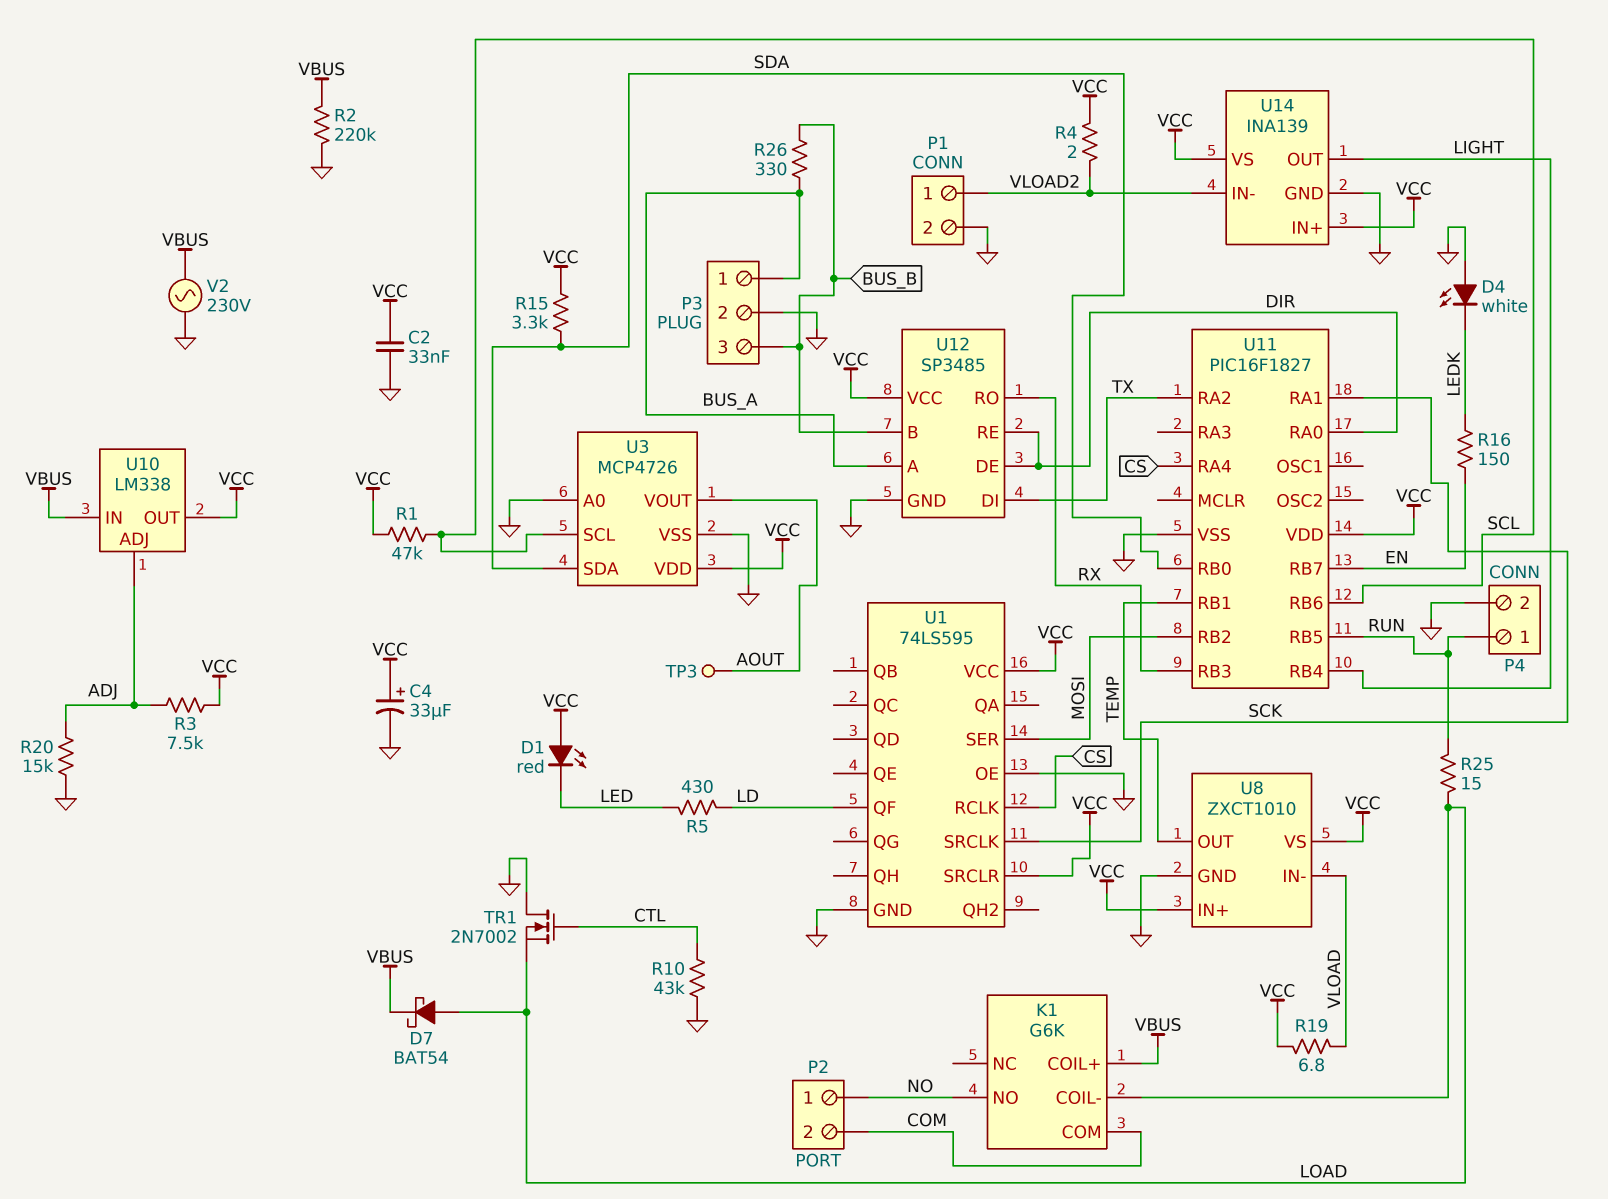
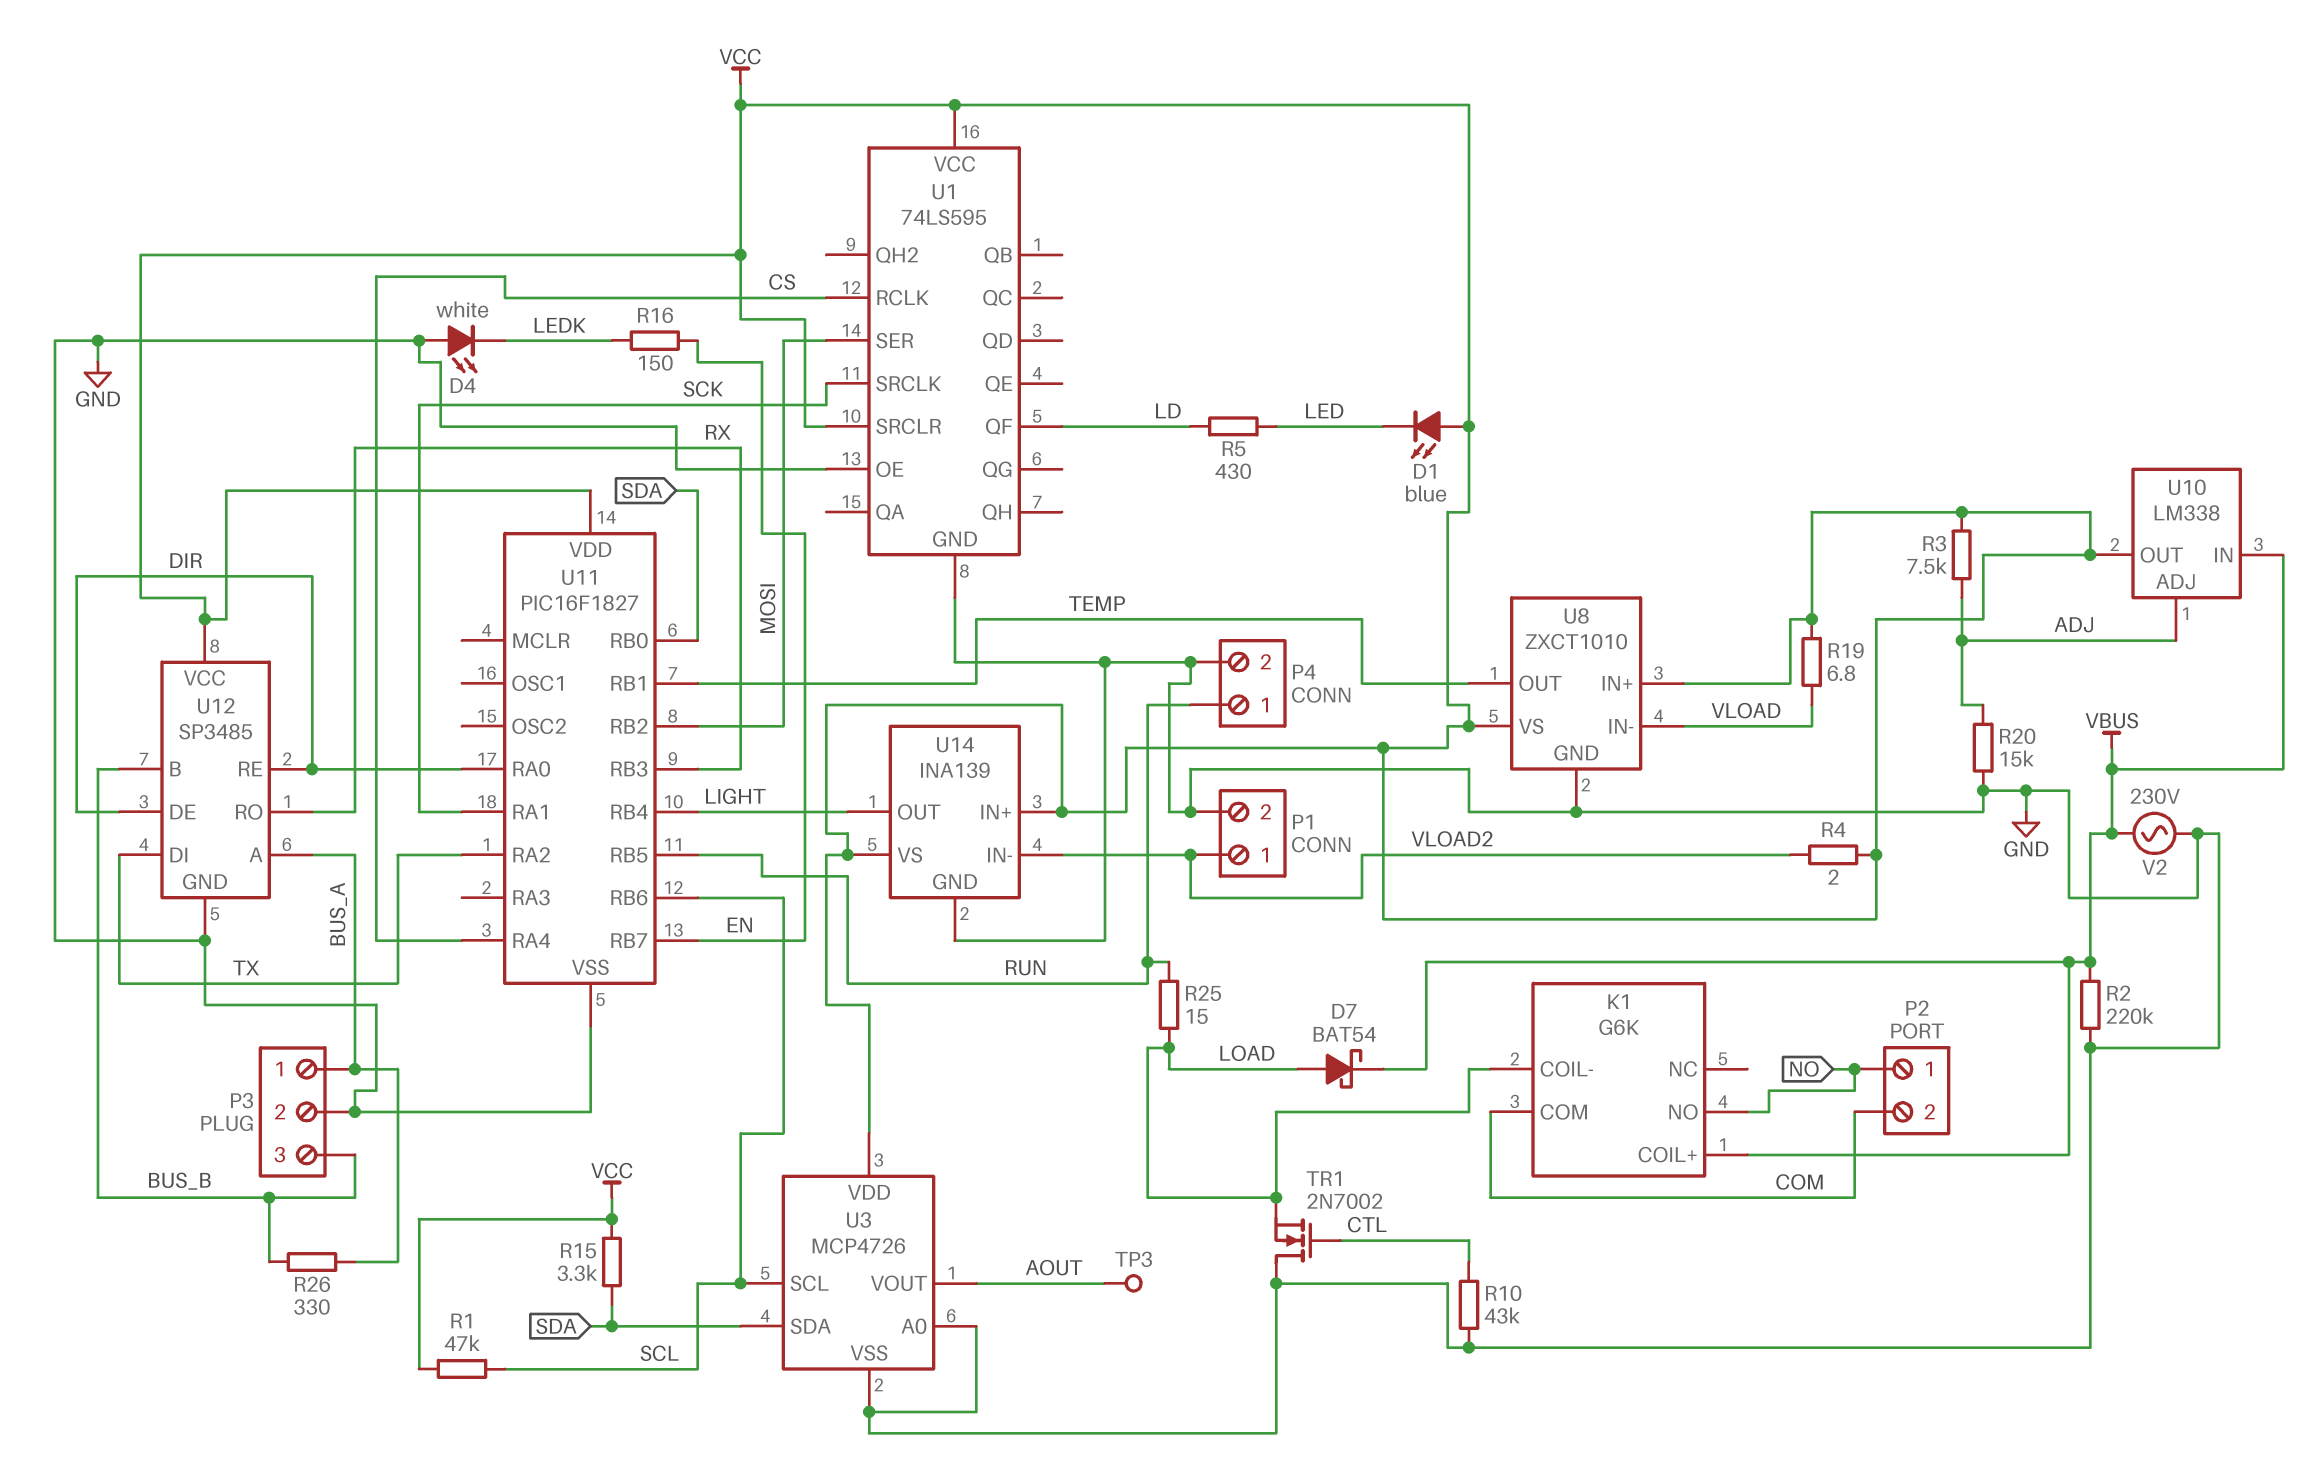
C2: 33nF (GND, VCC) -> none
C4: 33uF (plus VCC, minus GND) -> none
D1: LED red (A VCC, K LED) -> LED blue (A VCC, K LED)

